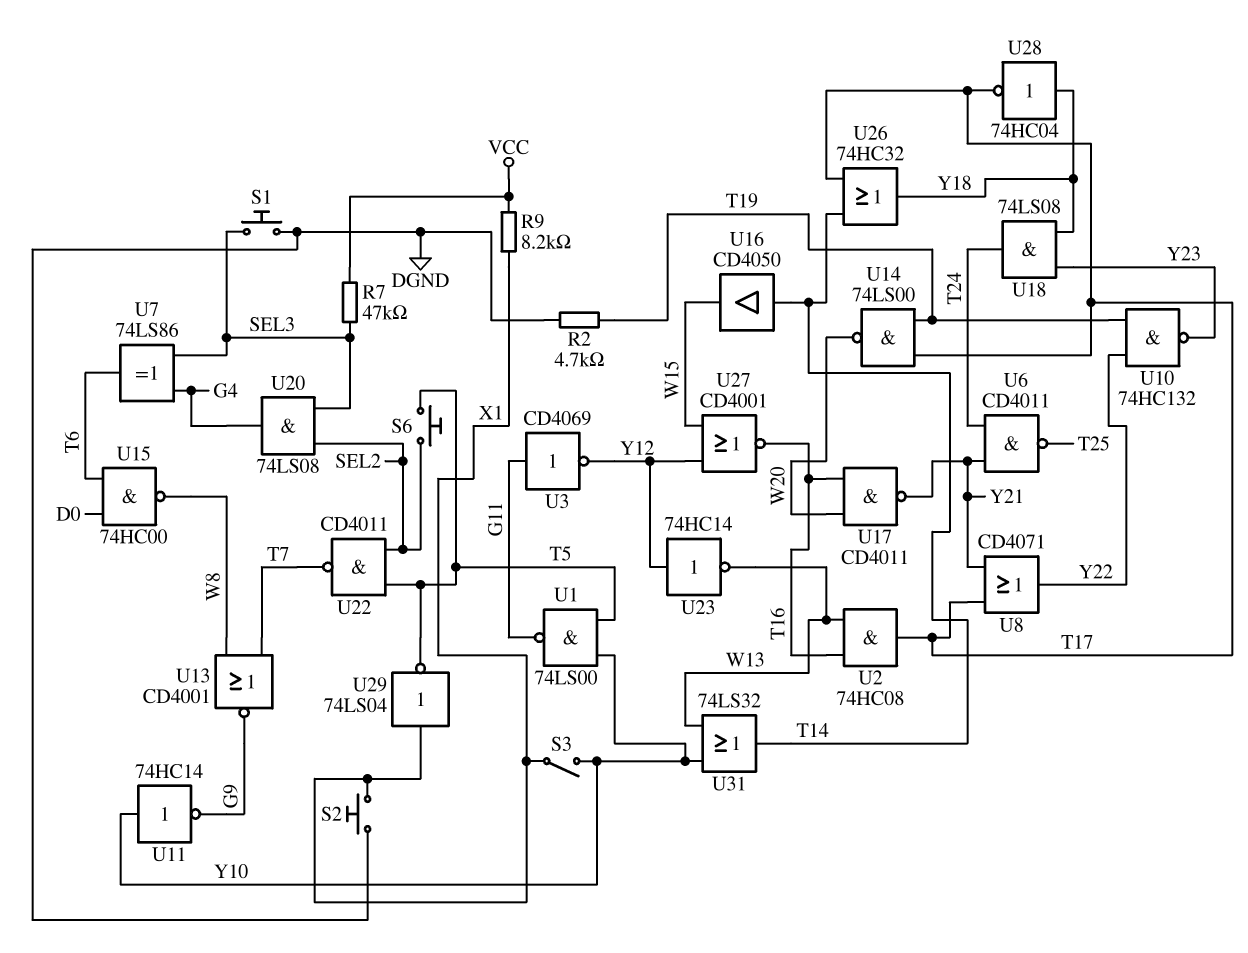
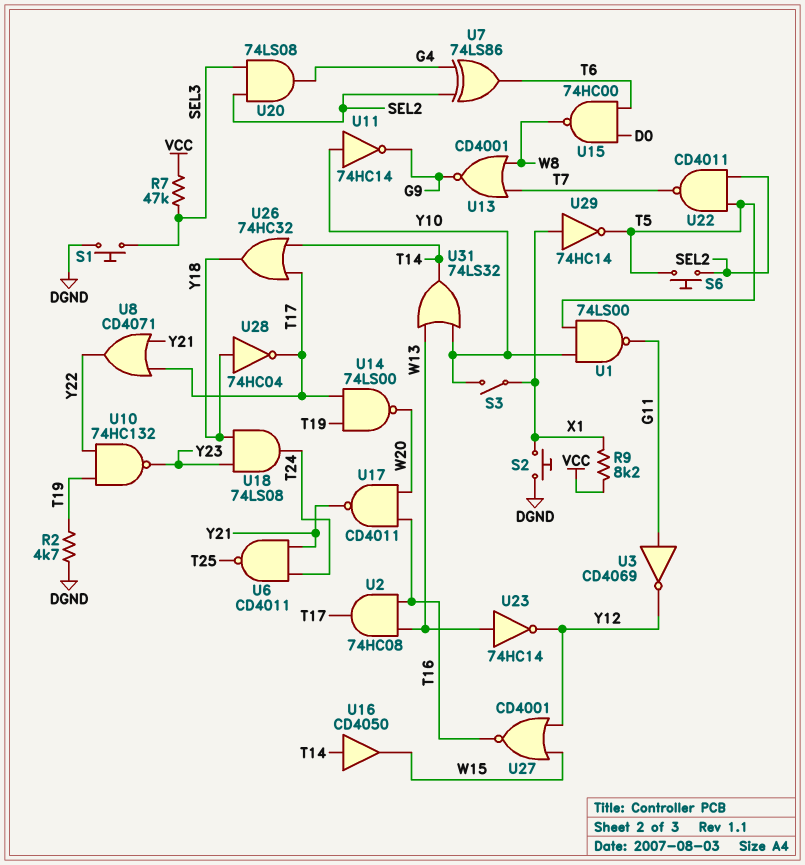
U7: XOR 74LS86 (in G4, in SEL3, out T6) -> XOR 74LS86 (in G4, in SEL2, out T6)
U23: NOT 74HC14 (in Y12, out W13) -> NOT 74HC14 (in W13, out Y12)
U29: NOT 74LS04 (in X1, out T5) -> NOT 74HC14 (in X1, out T5)

